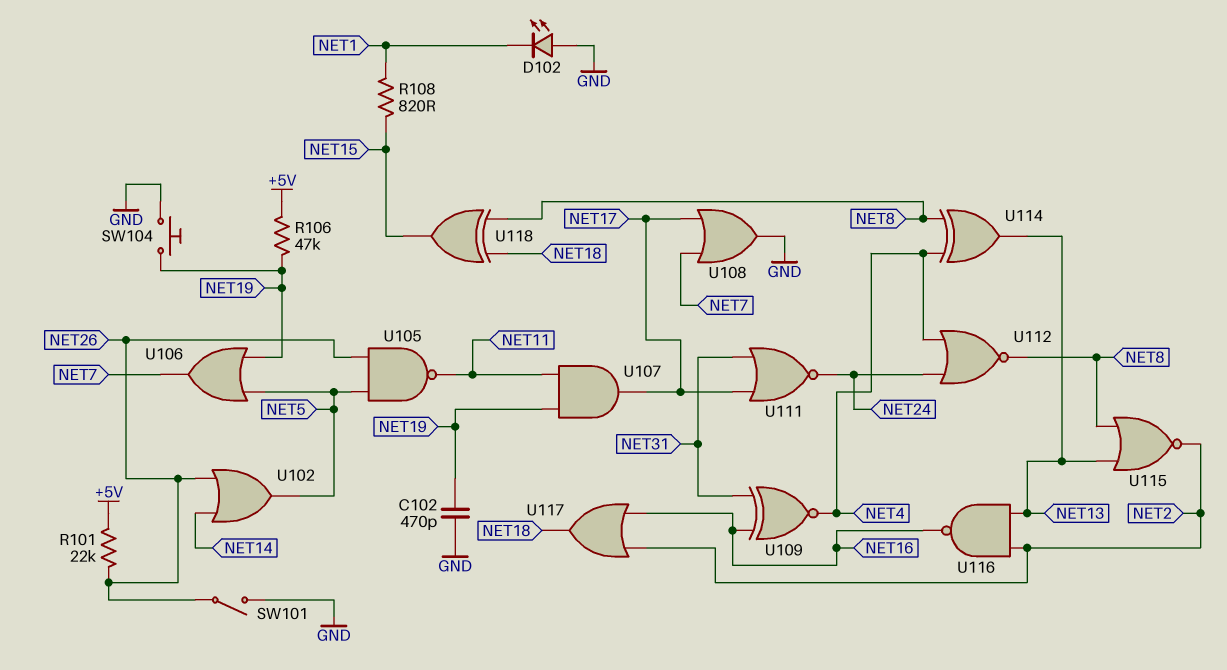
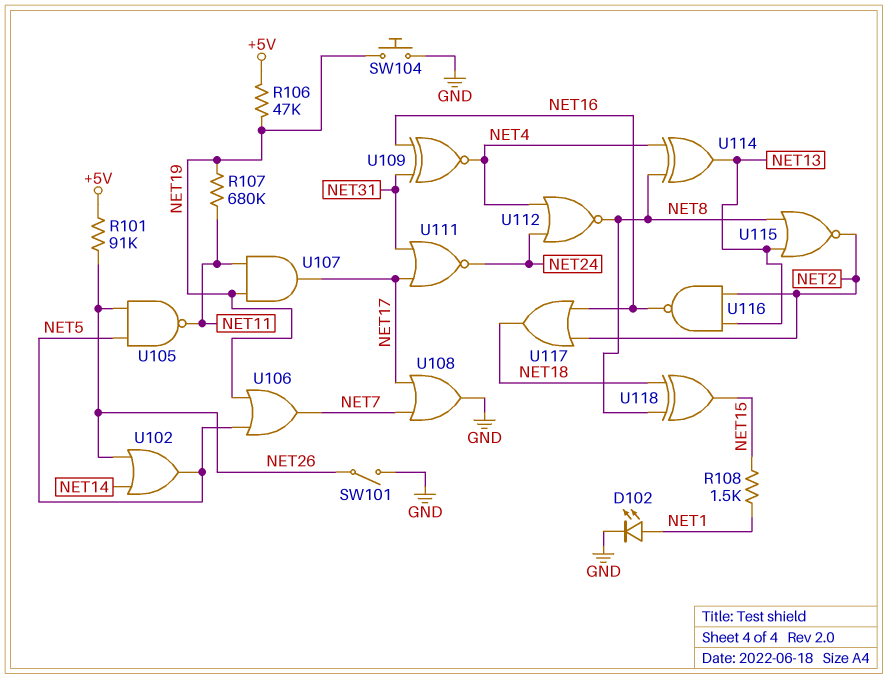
C102: 470pF (GND, NET19) -> none
D102: LED (A GND, K NET1) -> LED (A NET1, K GND)
R101: 22k (+5V, NET26) -> 91k (+5V, NET26)
R107: none -> 680k (NET11, NET19)
R108: 820 (NET1, NET15) -> 1.5k (NET1, NET15)

